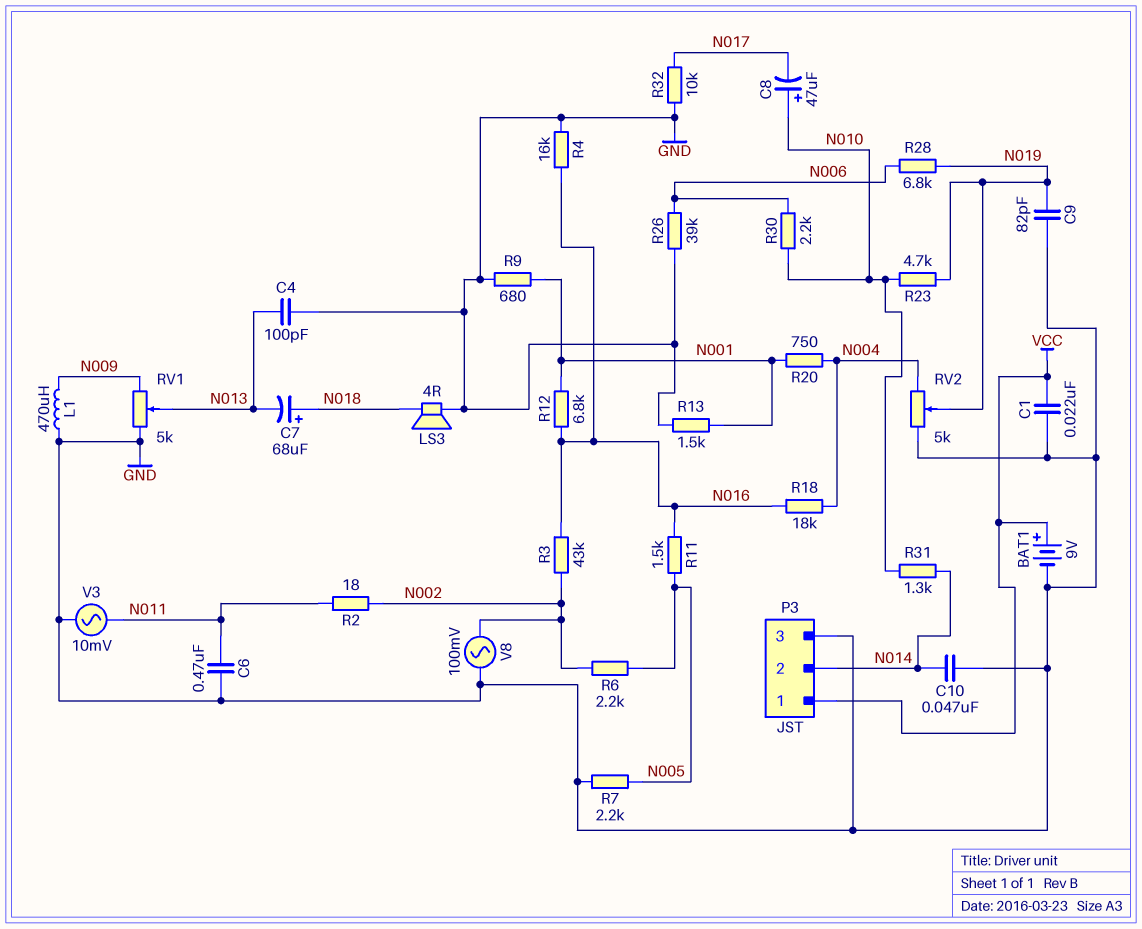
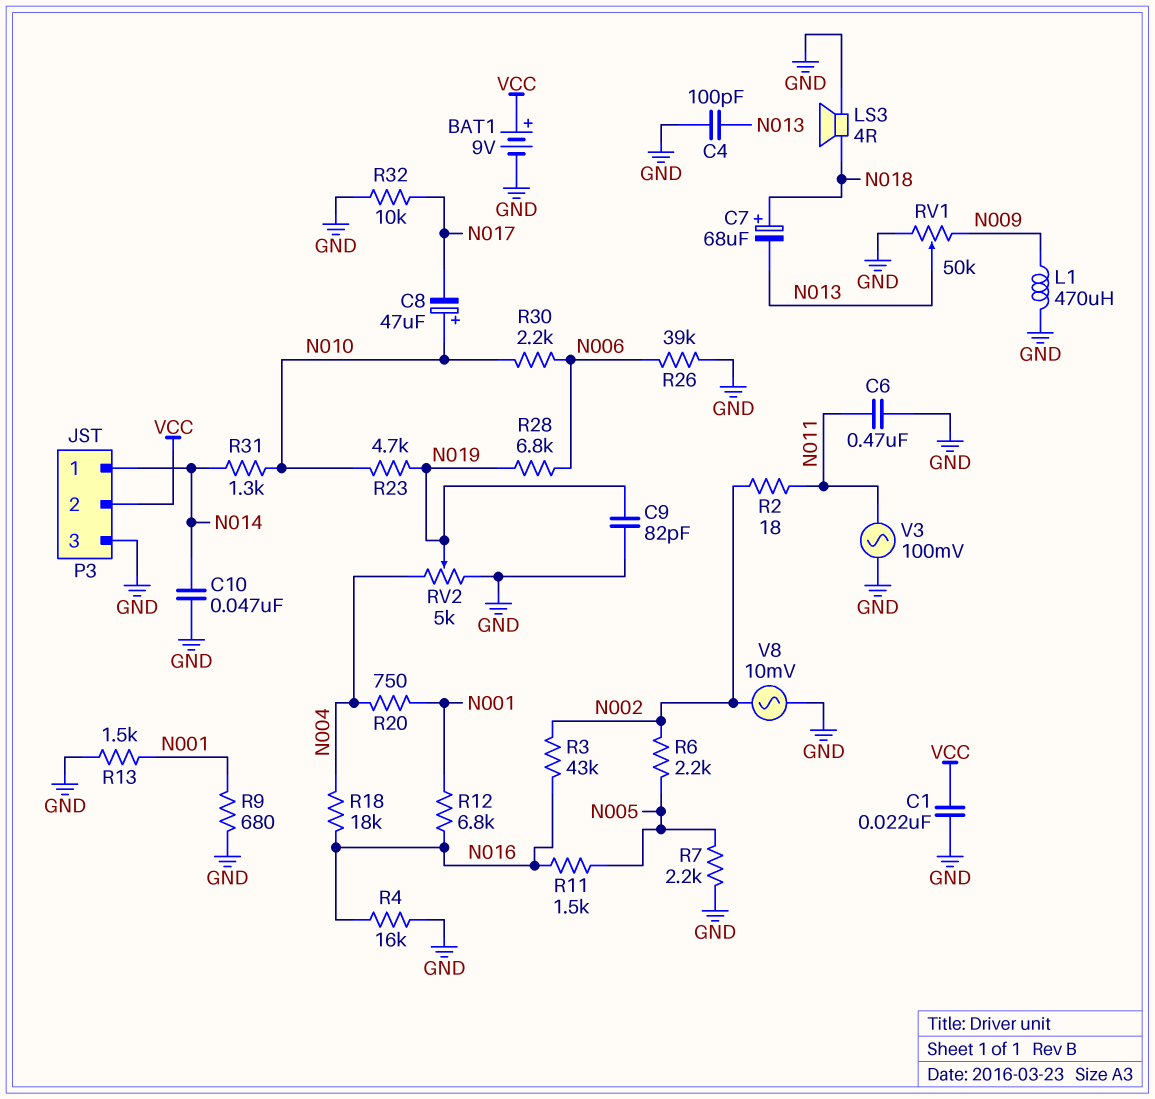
P3 pin 1: VCC -> N014
P3 pin 2: N014 -> VCC
RV1: 5k (GND, N009, wiper N013) -> 50k (GND, N009, wiper N013)
V3: AC 10mV (GND, N011) -> AC 100mV (GND, N011)
V8: AC 100mV (GND, N002) -> AC 10mV (GND, N002)

